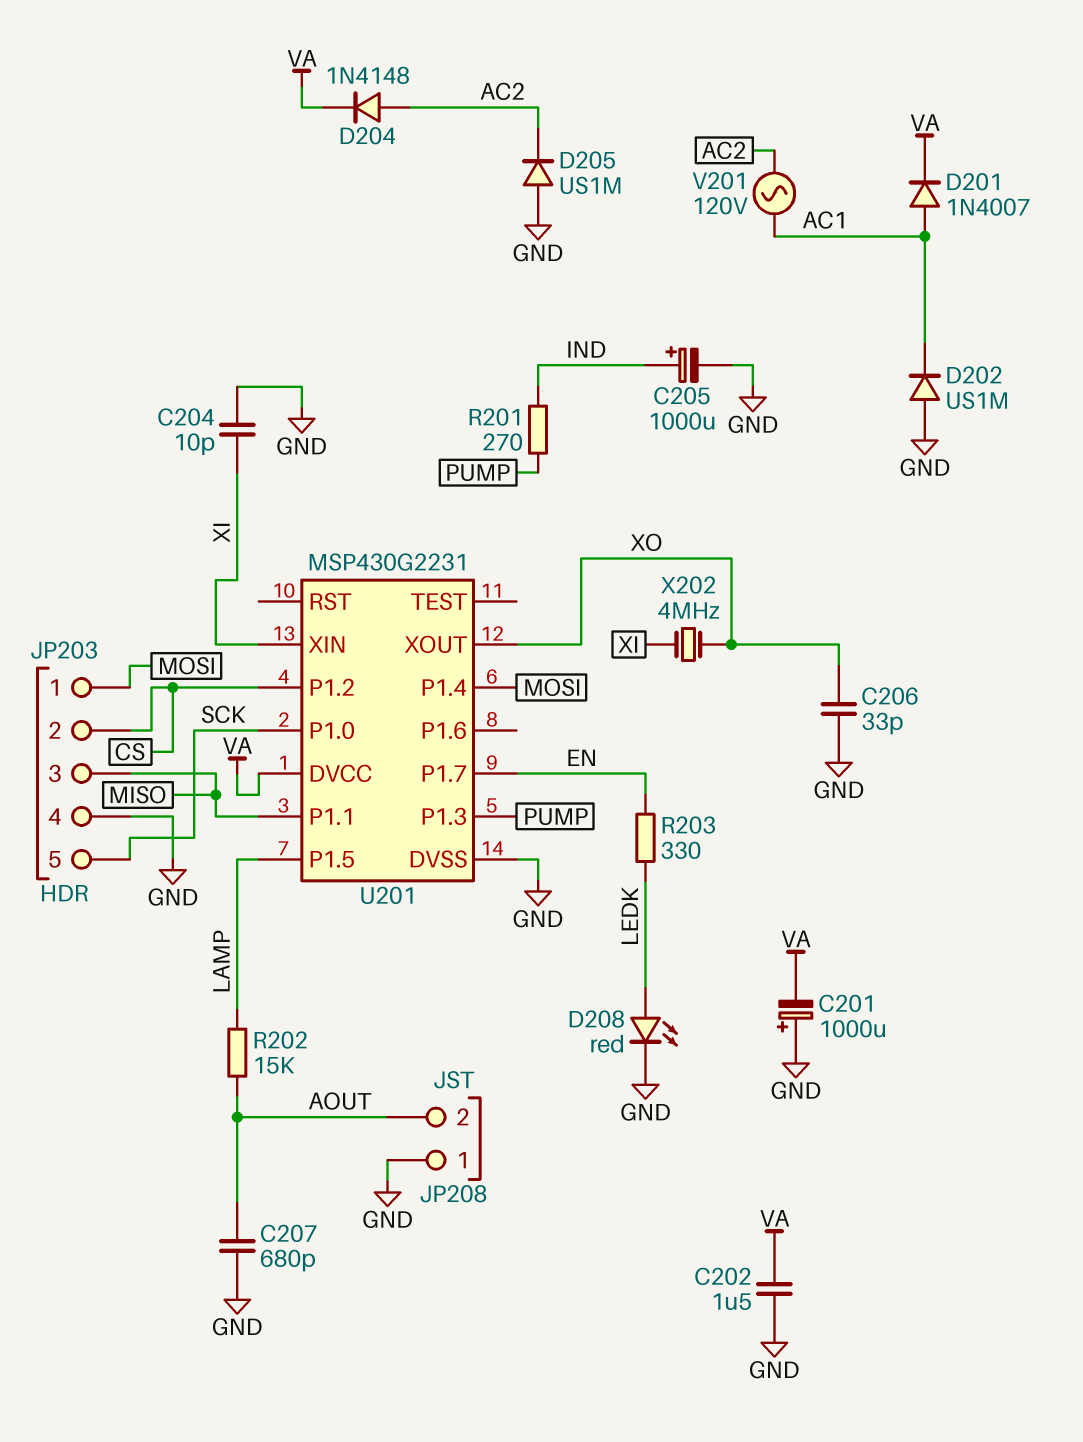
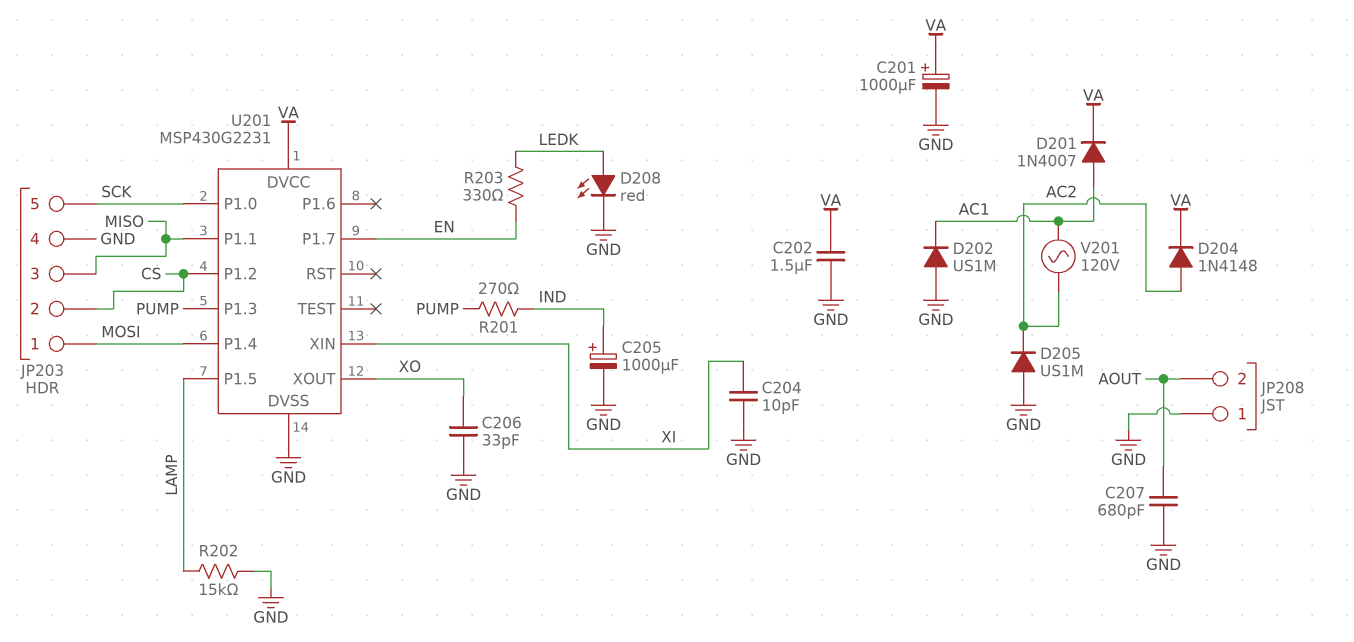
C201: 1000uF (plus GND, minus VA) -> 1000uF (plus VA, minus GND)
R202: 15k (AOUT, LAMP) -> 15k (GND, LAMP)
X202: 4MHz (XI, XO) -> none

